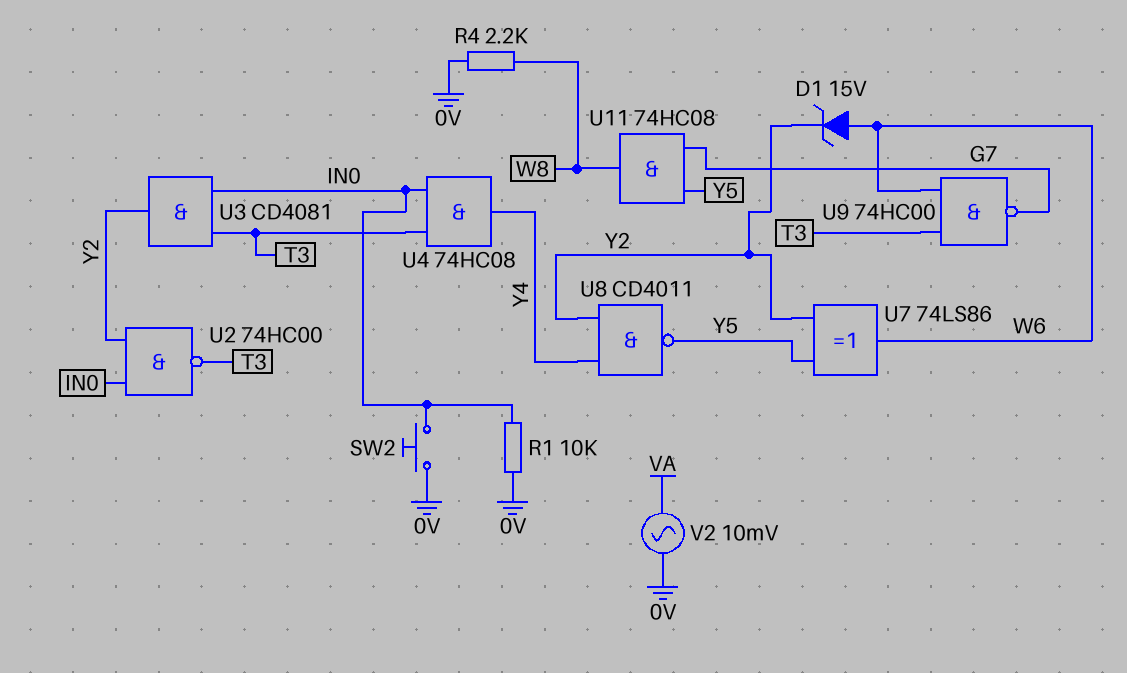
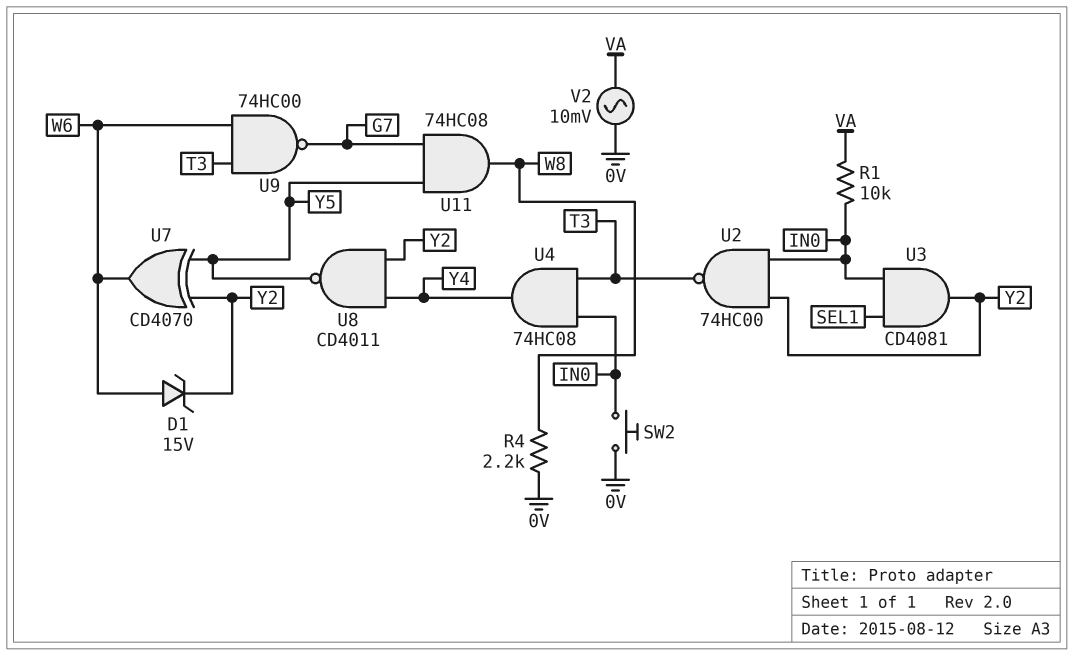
R1: 10k (0V, IN0) -> 10k (IN0, VA)
U3: AND CD4081 (in IN0, in T3, out Y2) -> AND CD4081 (in IN0, in SEL1, out Y2)
U7: XOR 74LS86 (in Y2, in Y5, out W6) -> XOR CD4070 (in Y2, in Y5, out W6)

